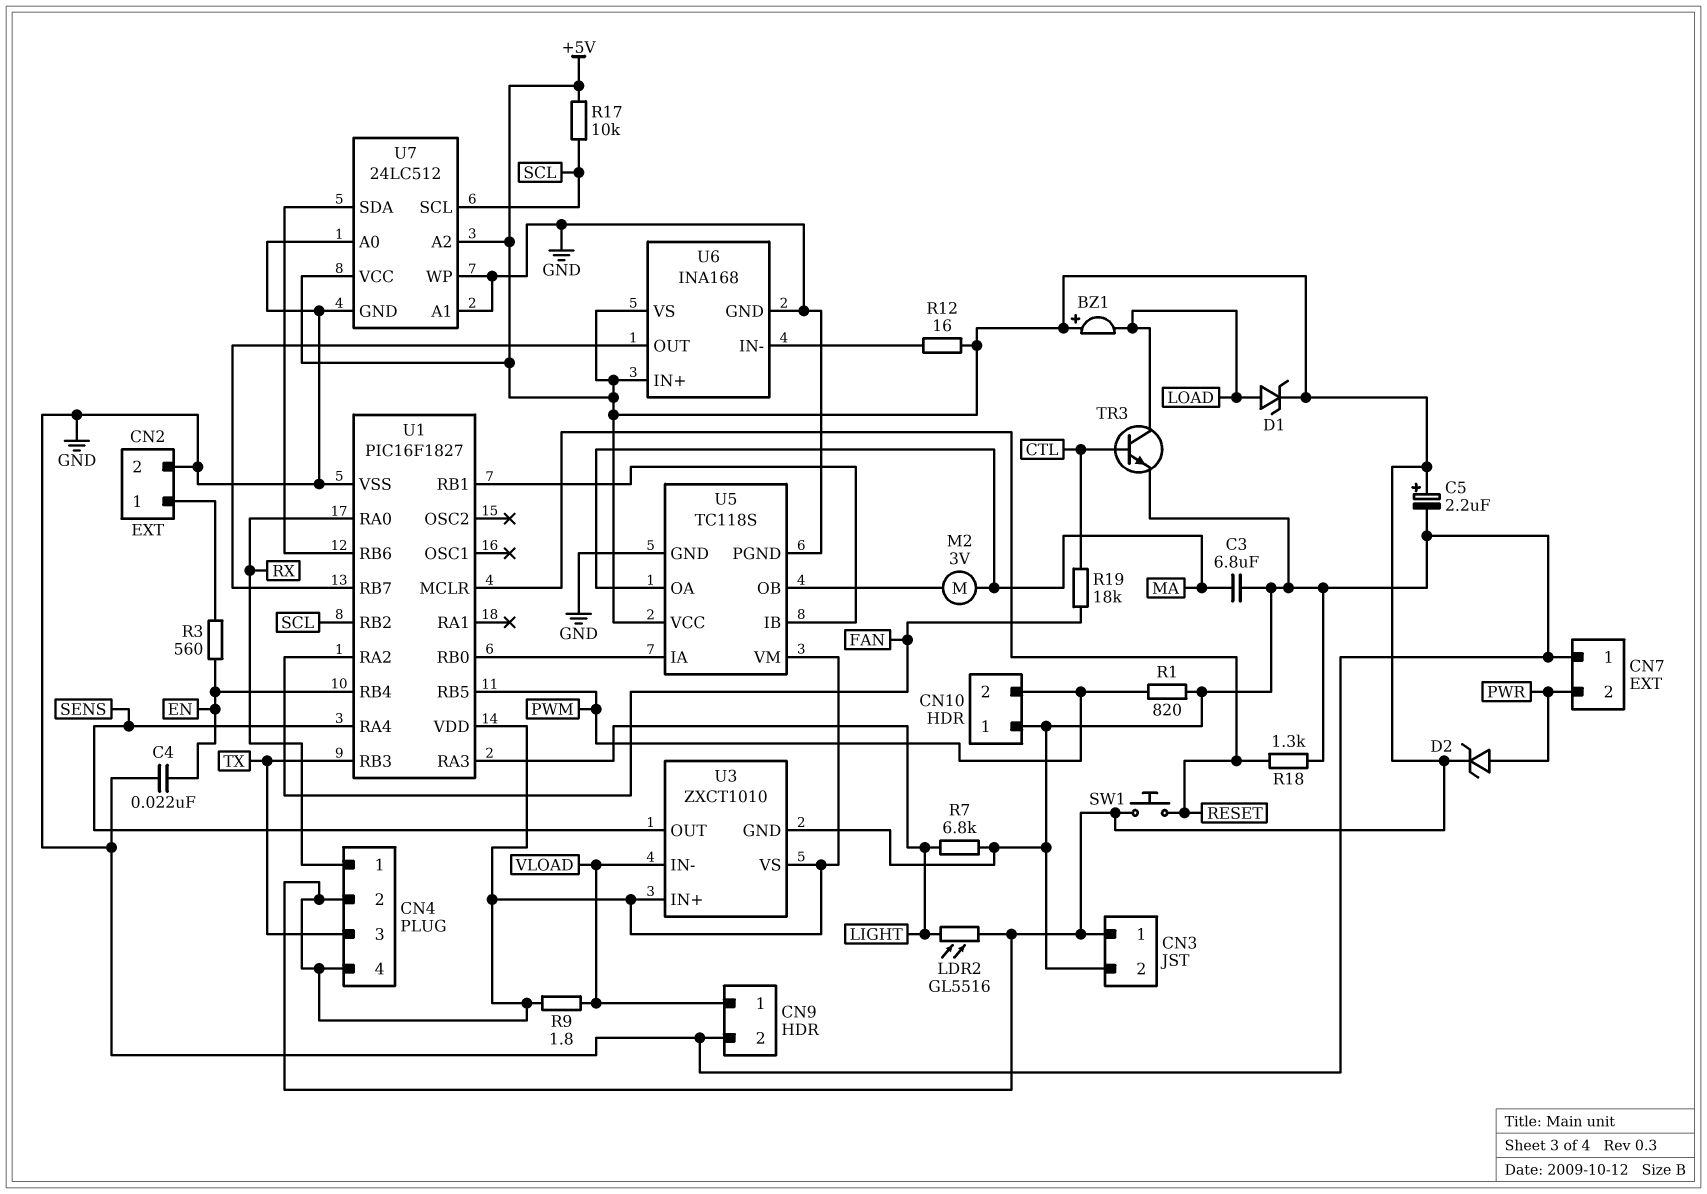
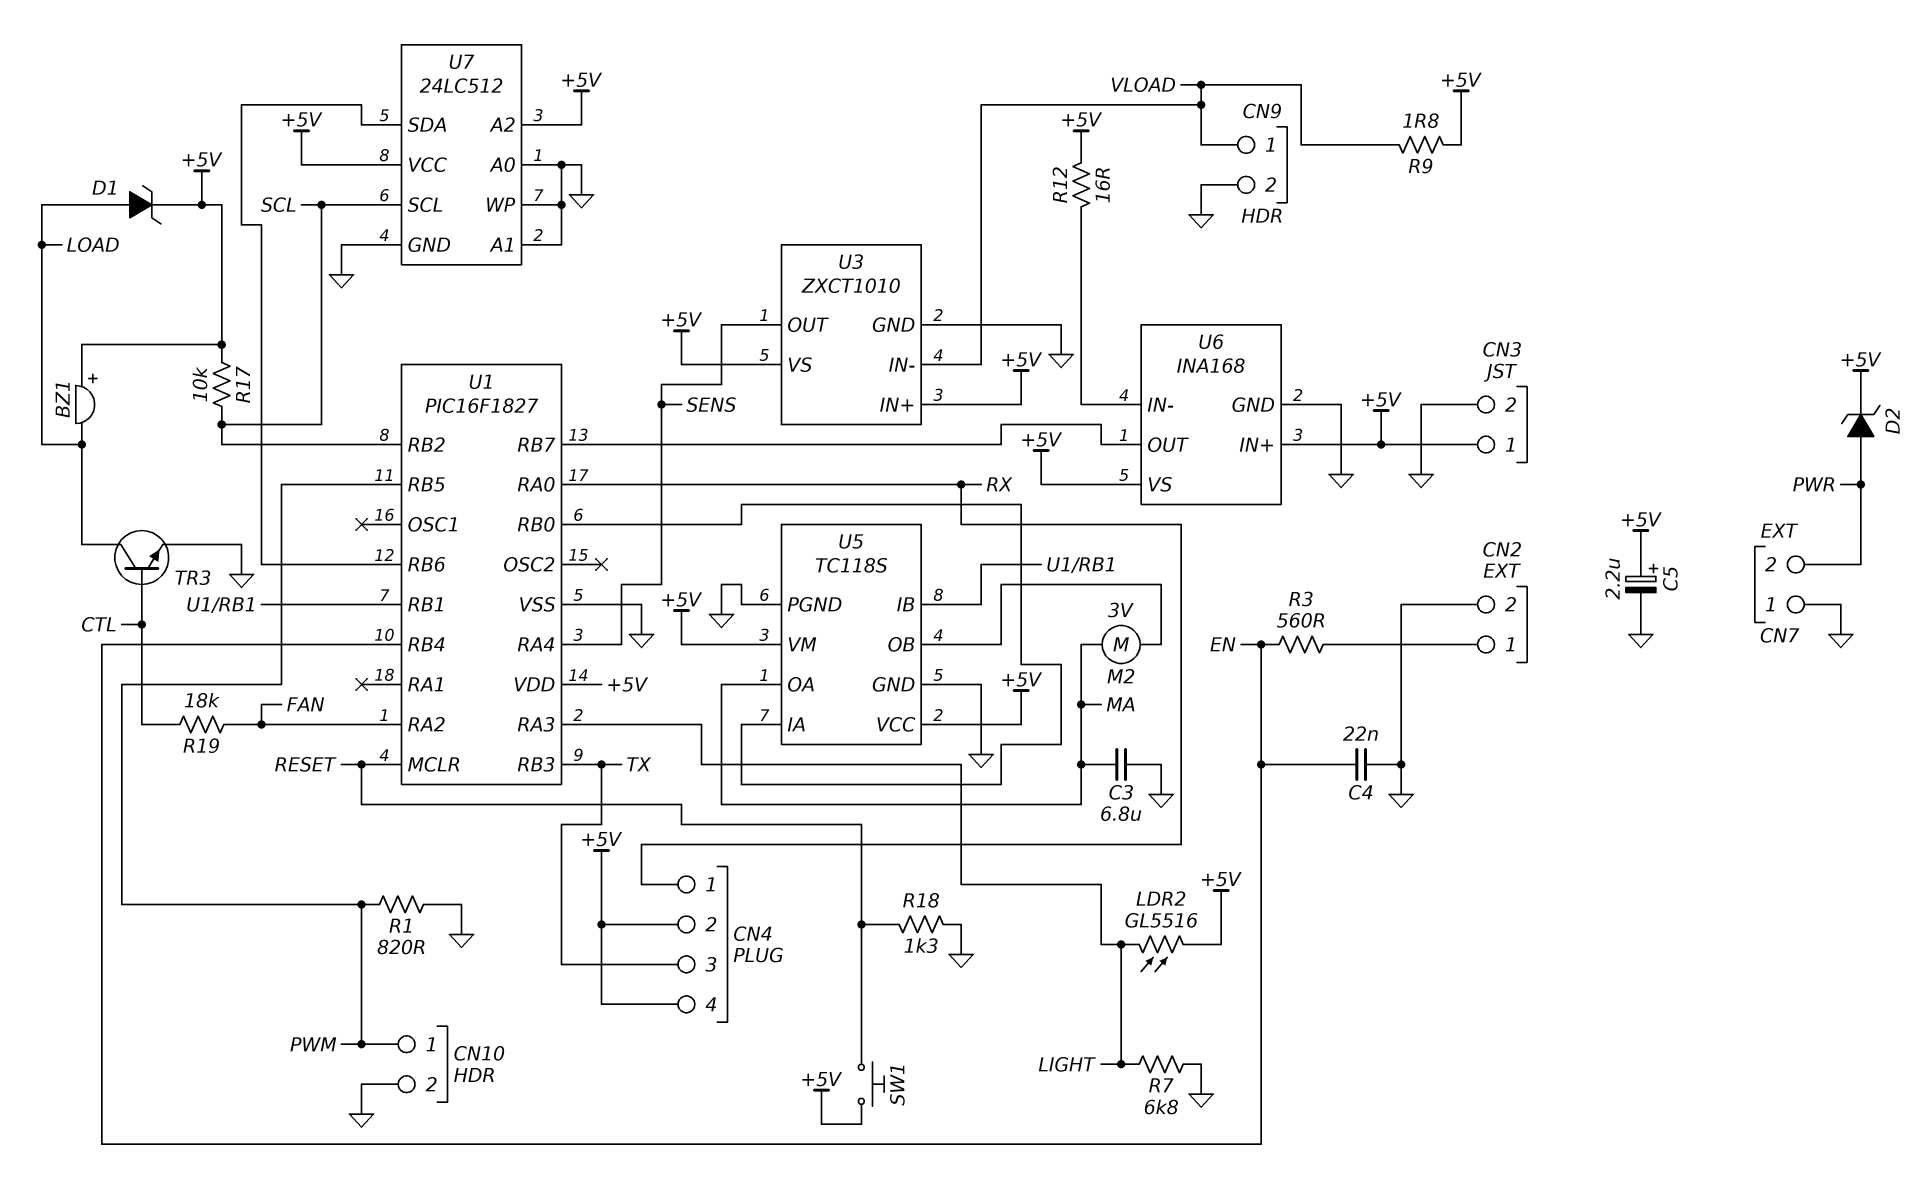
CN10 pin 1: GND -> PWM
CN10 pin 2: PWM -> GND

